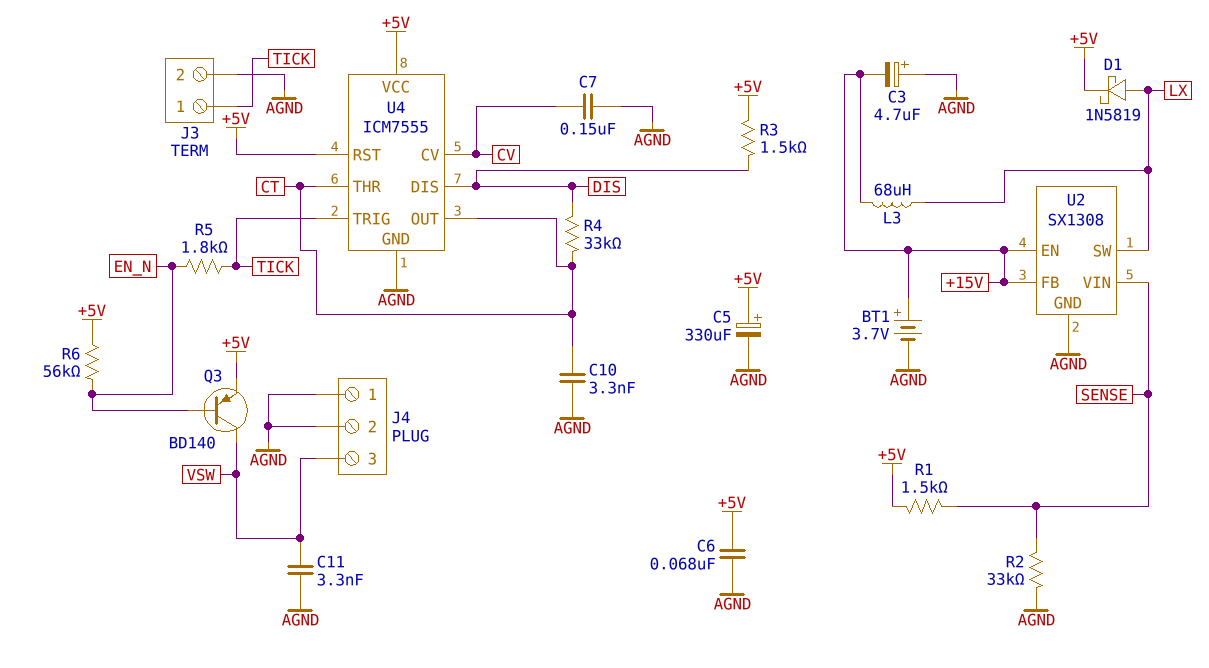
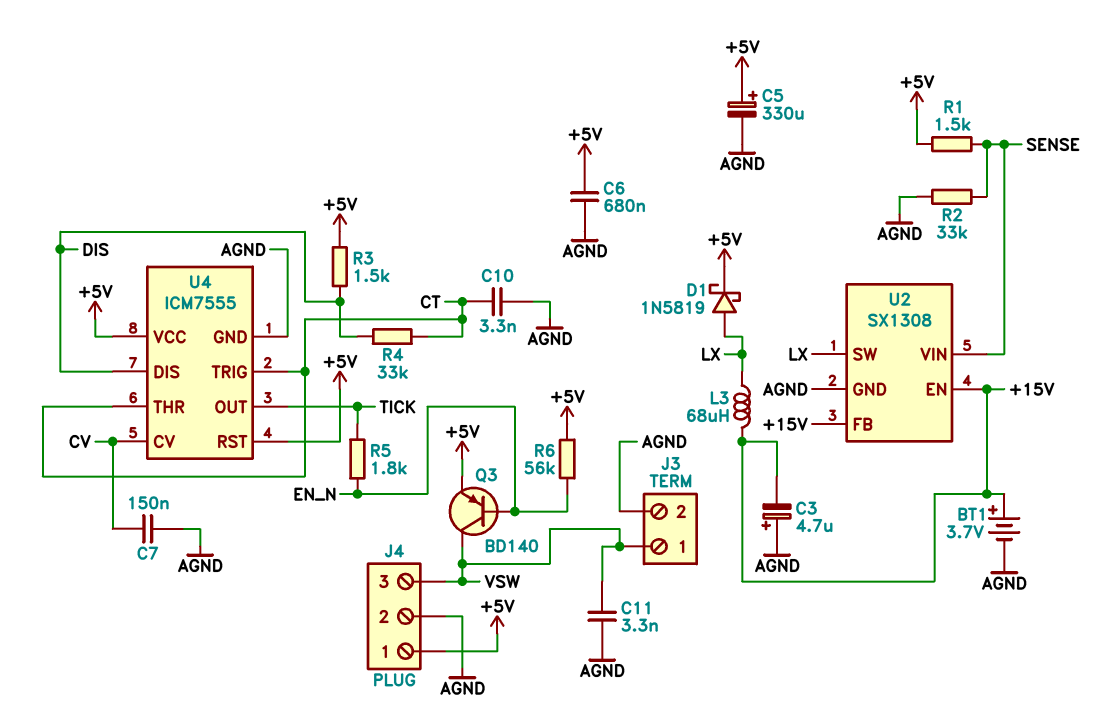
C6: 68nF (+5V, AGND) -> 680nF (+5V, AGND)
J3 pin 1: TICK -> VSW
J4 pin 1: AGND -> +5V
U4 pin OUT: CT -> TICK
U4 pin TRIG: TICK -> CT

